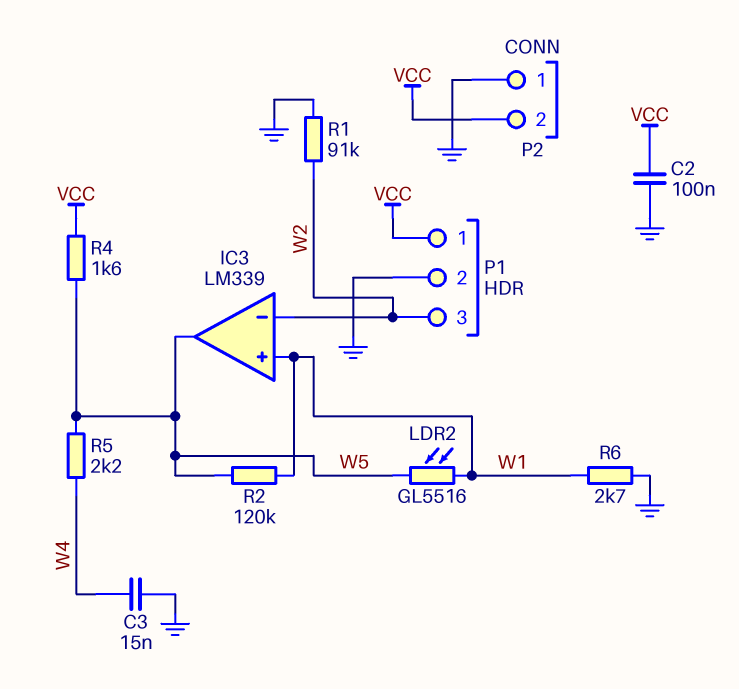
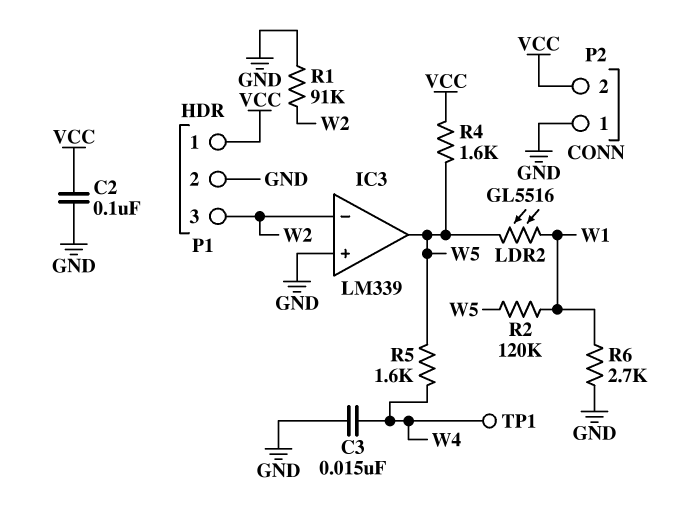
IC3 pin in+: W1 -> GND
R5: 2.2k (W4, W5) -> 1.6k (W4, W5)
TP1: none -> test point (W4)

